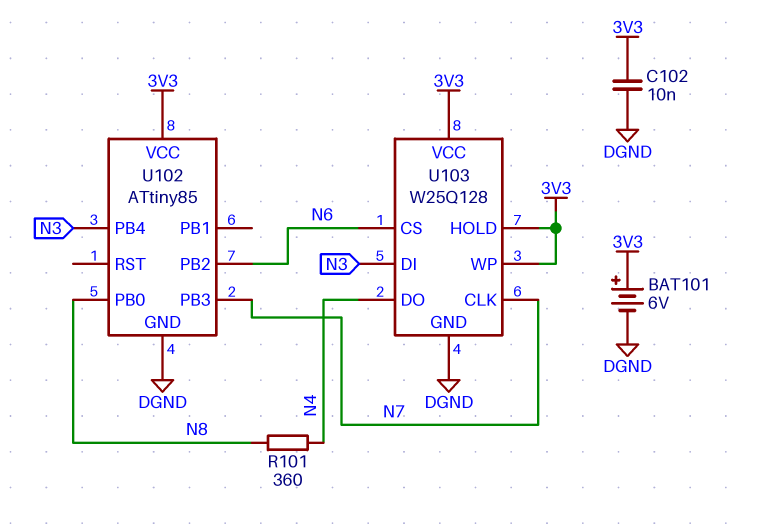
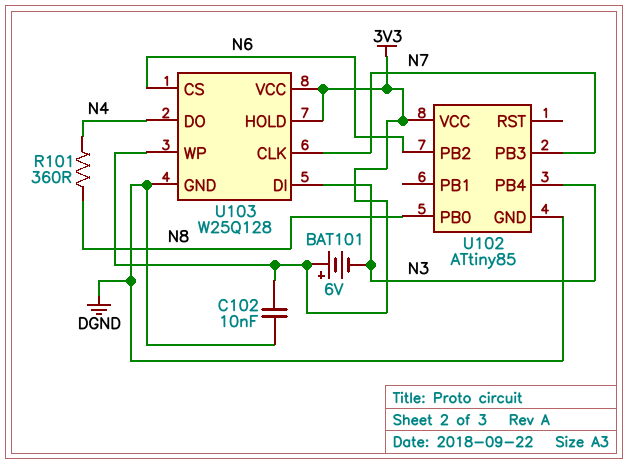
BAT101: 6V (plus 3V3, minus DGND) -> 6V (plus 3V3, minus N3)

